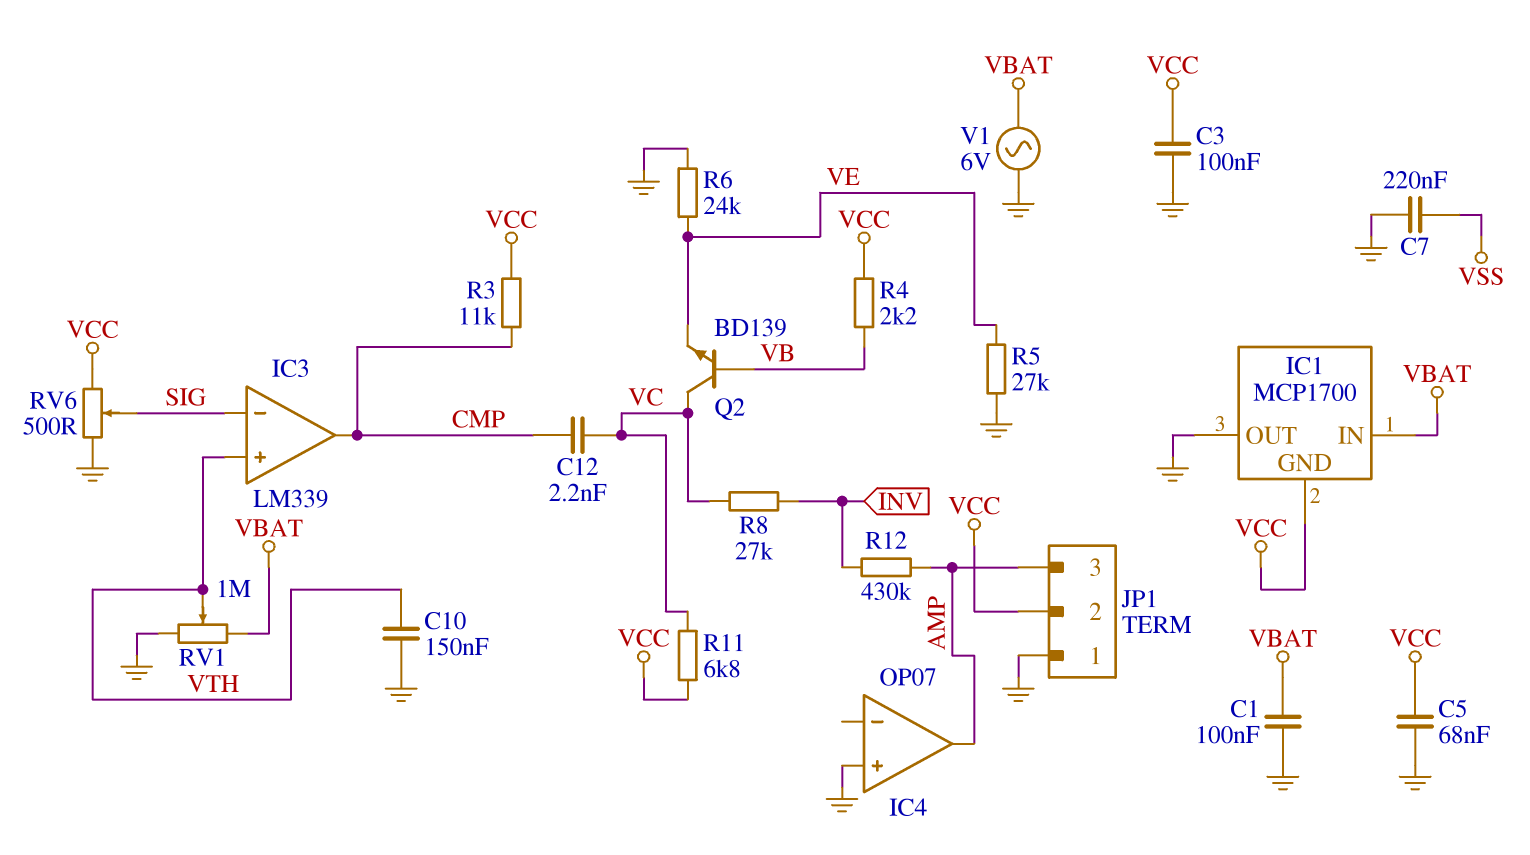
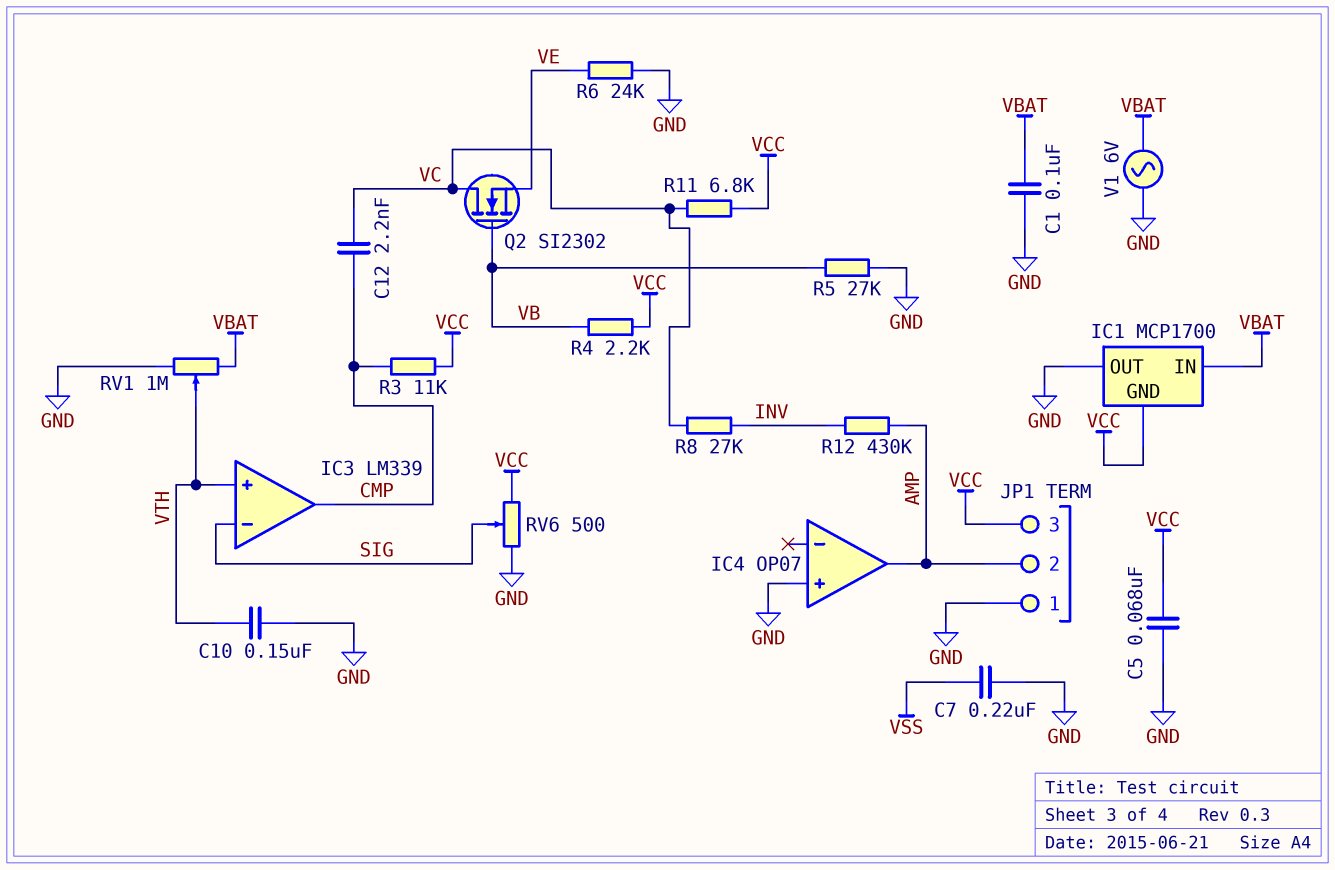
C3: 100nF (GND, VCC) -> none
JP1 pin 2: VCC -> AMP
JP1 pin 3: AMP -> VCC
Q2: NPN BD139 (B VB, C VC, E VE) -> NMOS SI2302 (G VB, D VC, S VE)
R5: 27k (GND, VE) -> 27k (GND, VB)

